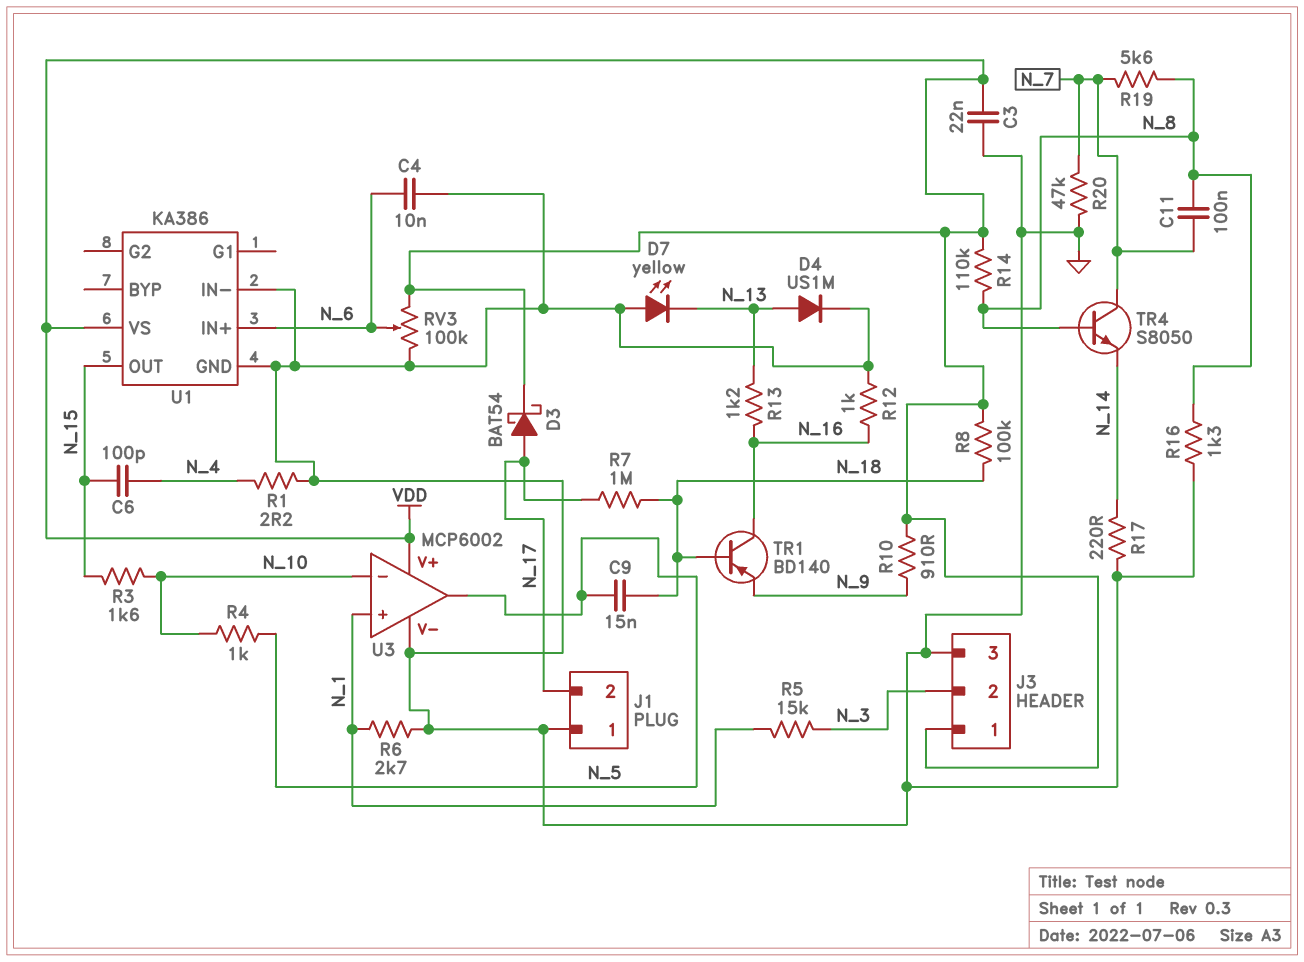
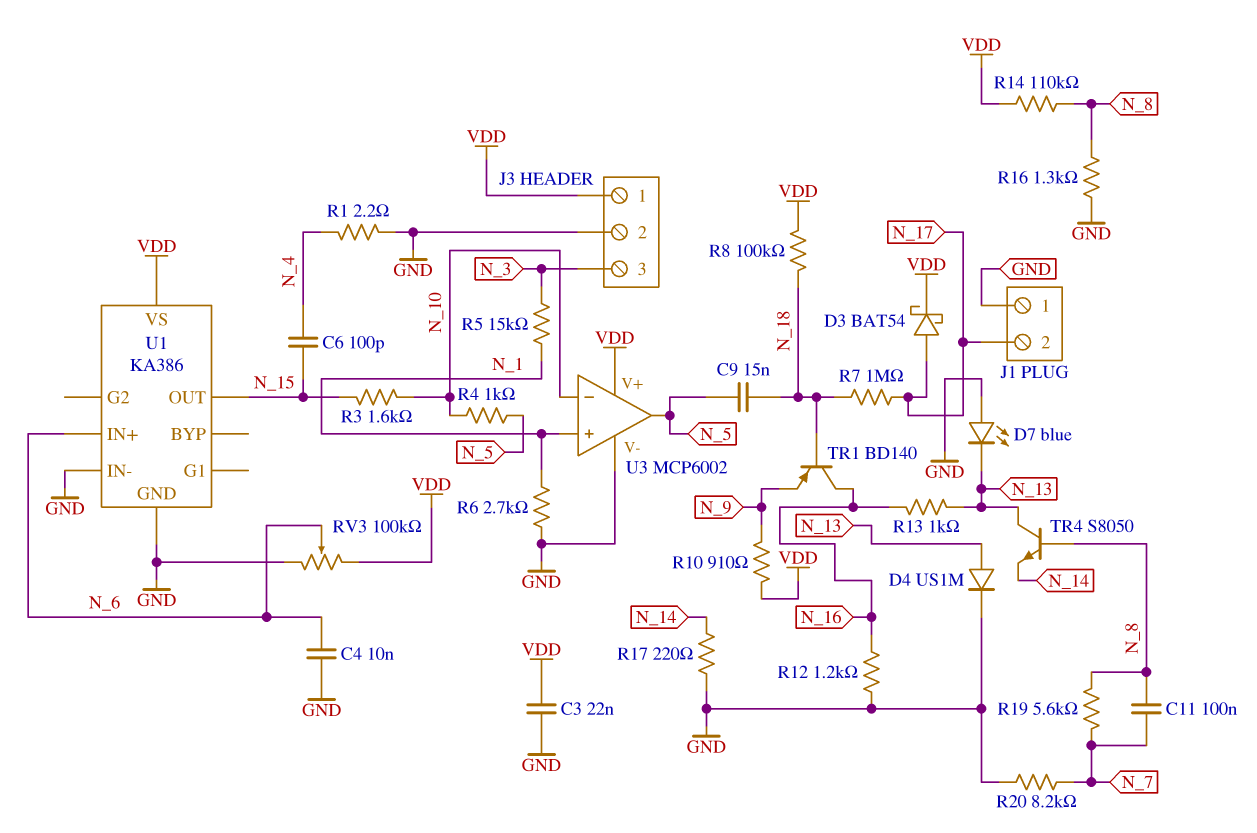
D7: LED yellow (A GND, K N_13) -> LED blue (A GND, K N_13)
J3 pin 2: N_3 -> GND
J3 pin 3: GND -> N_3
R12: 1k (GND, N_16) -> 1.2k (GND, N_16)
R13: 1.2k (N_13, N_16) -> 1k (N_13, N_16)
R20: 47k (GND, N_7) -> 8.2k (GND, N_7)
TR4: NPN S8050 (B N_8, C N_7, E N_14) -> NPN S8050 (B N_8, C N_13, E N_14)

